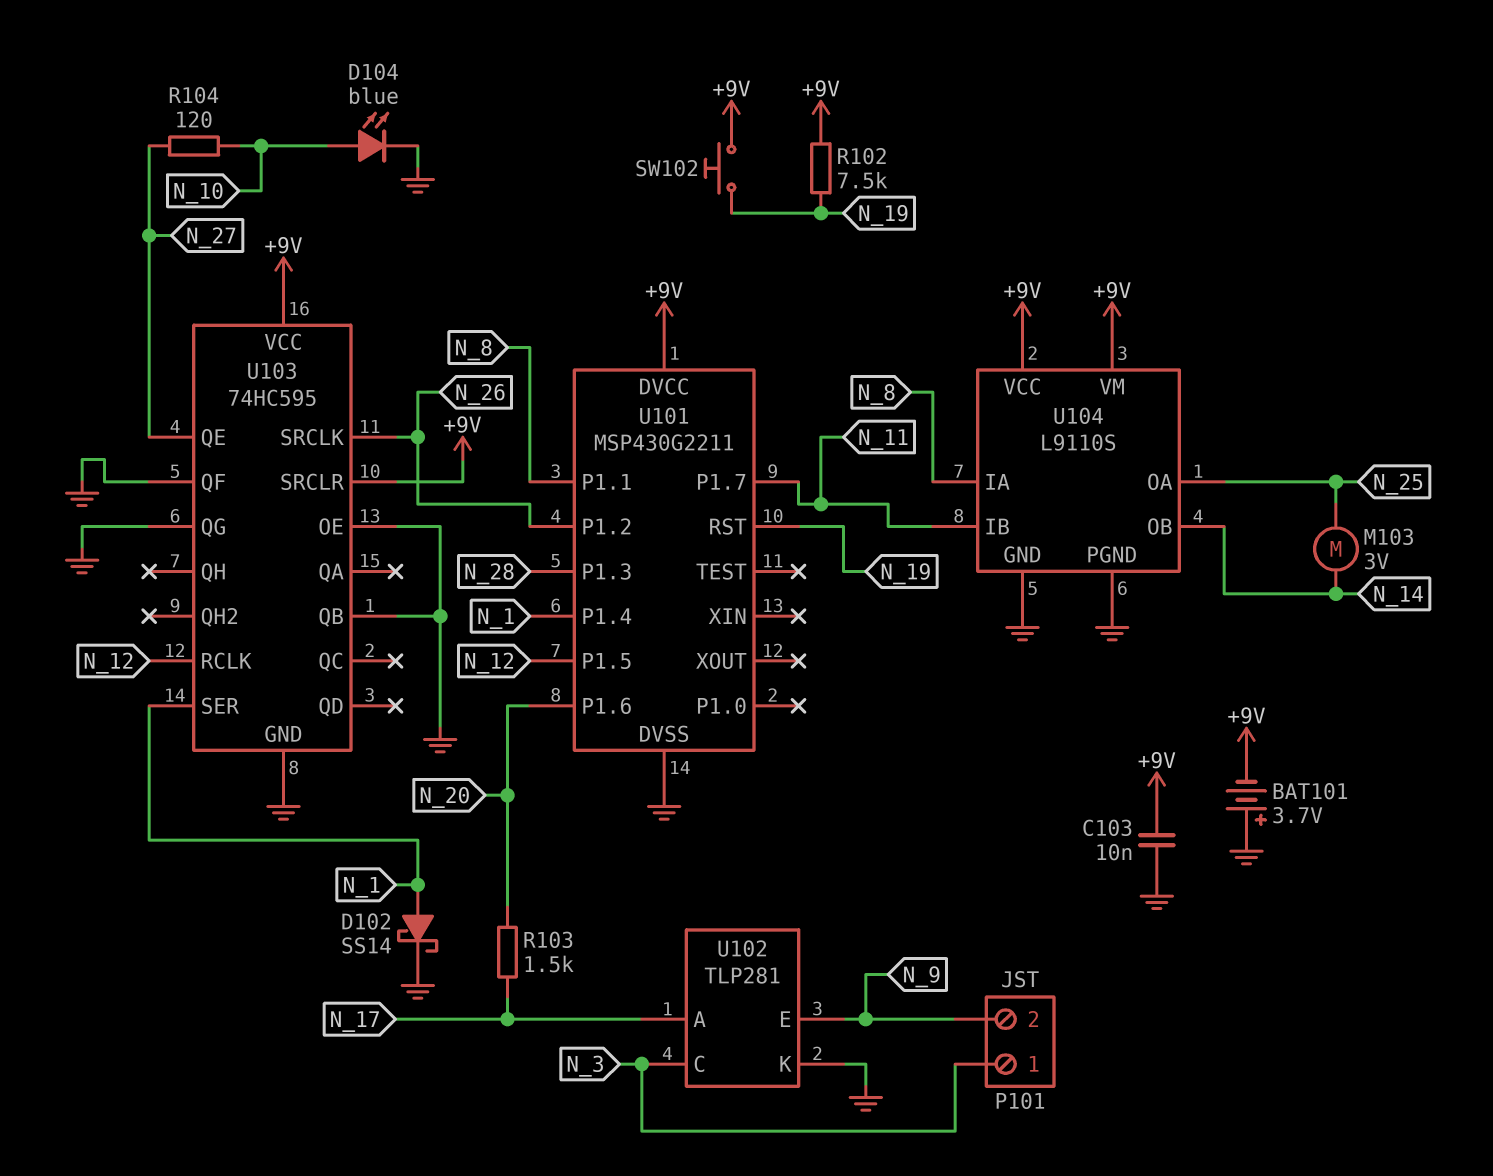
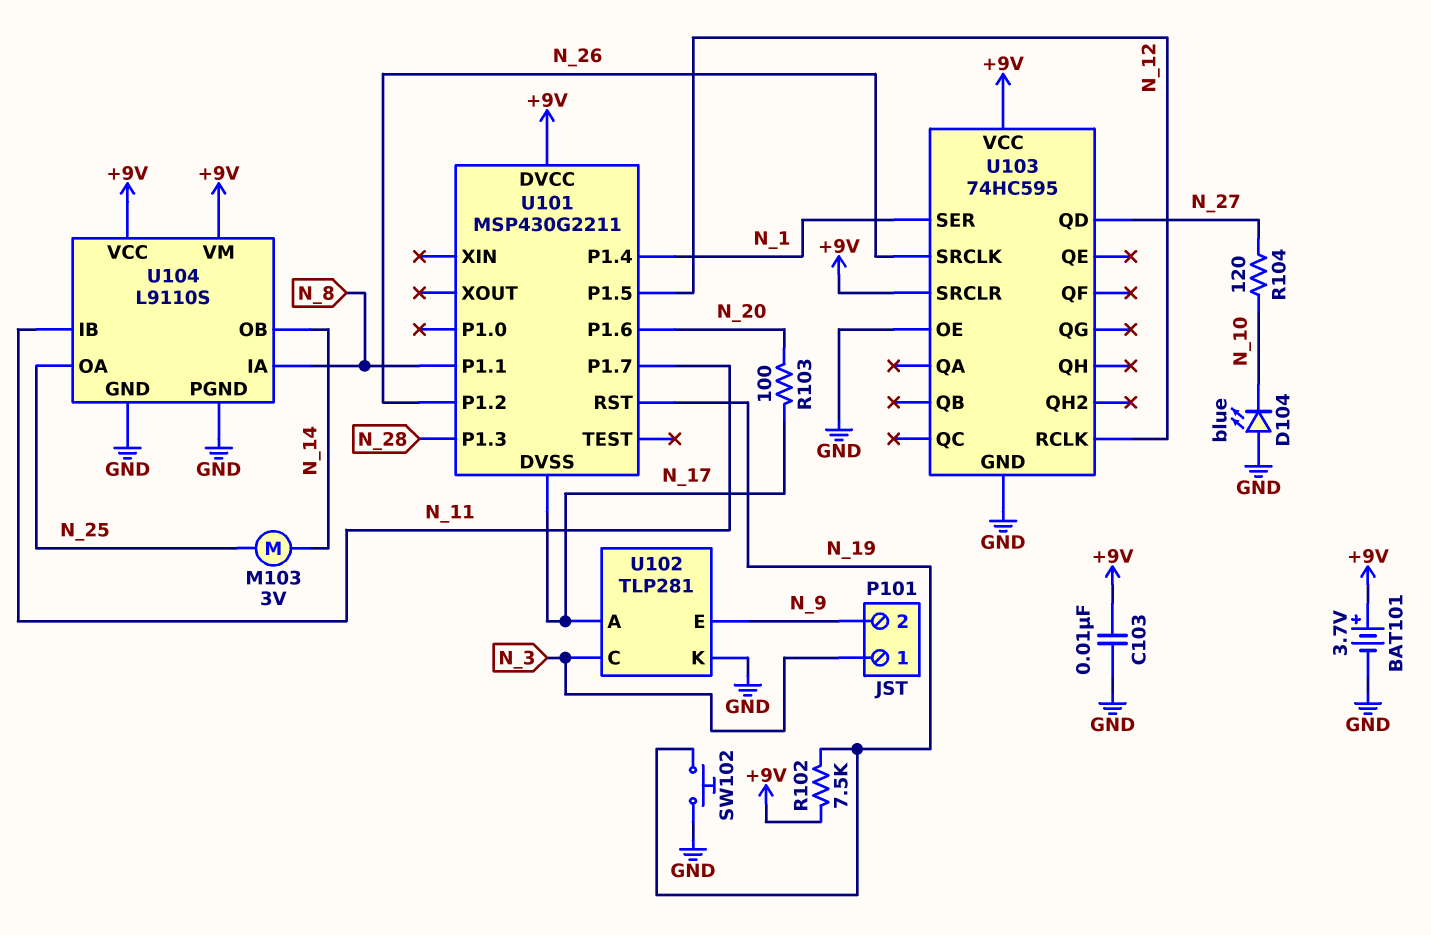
BAT101: 3.7V (plus GND, minus +9V) -> 3.7V (plus +9V, minus GND)
D102: schottky SS14 (A N_1, K GND) -> none
D104: LED blue (A N_10, K GND) -> LED blue (A GND, K N_10)
R103: 1.5k (N_17, N_20) -> 100 (N_17, N_20)
SW102: button (+9V, N_19) -> button (GND, N_19)
U101 pin DVSS: GND -> N_17
U103 pin QB: GND -> none
U103 pin QD: none -> N_27
U103 pin QE: N_27 -> none
U103 pin QF: GND -> none
U103 pin QG: GND -> none

